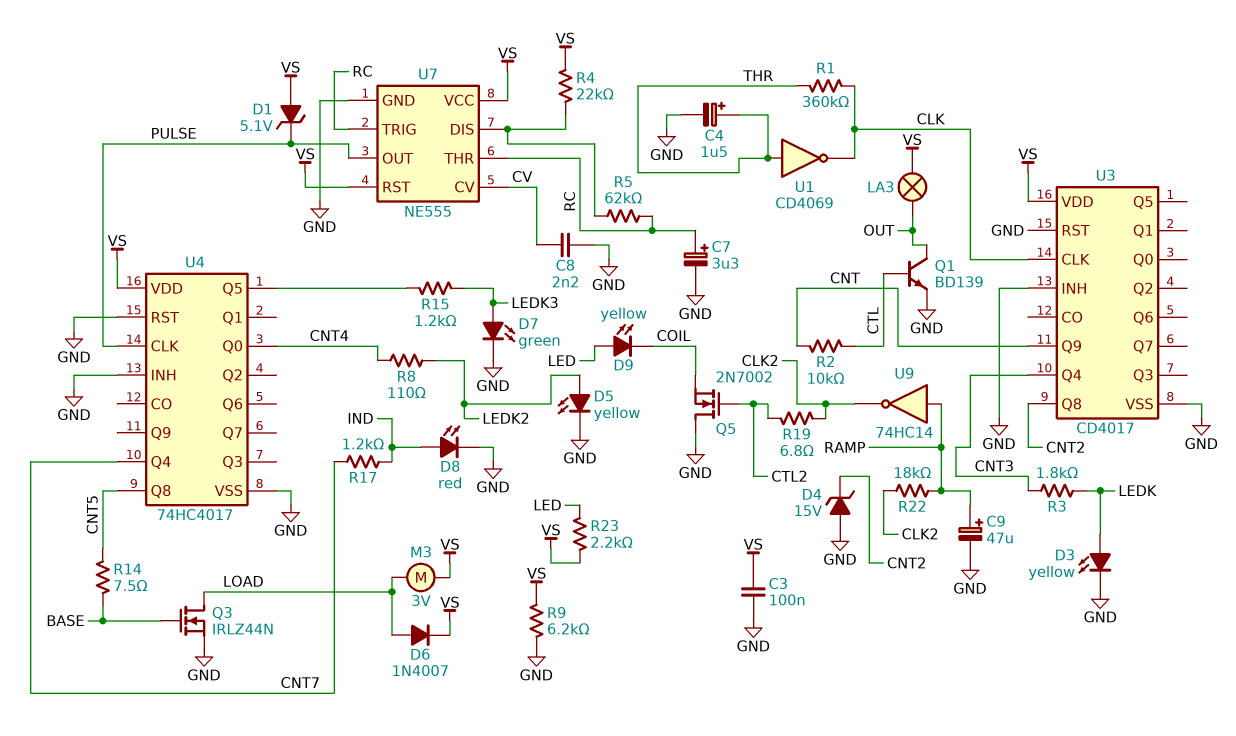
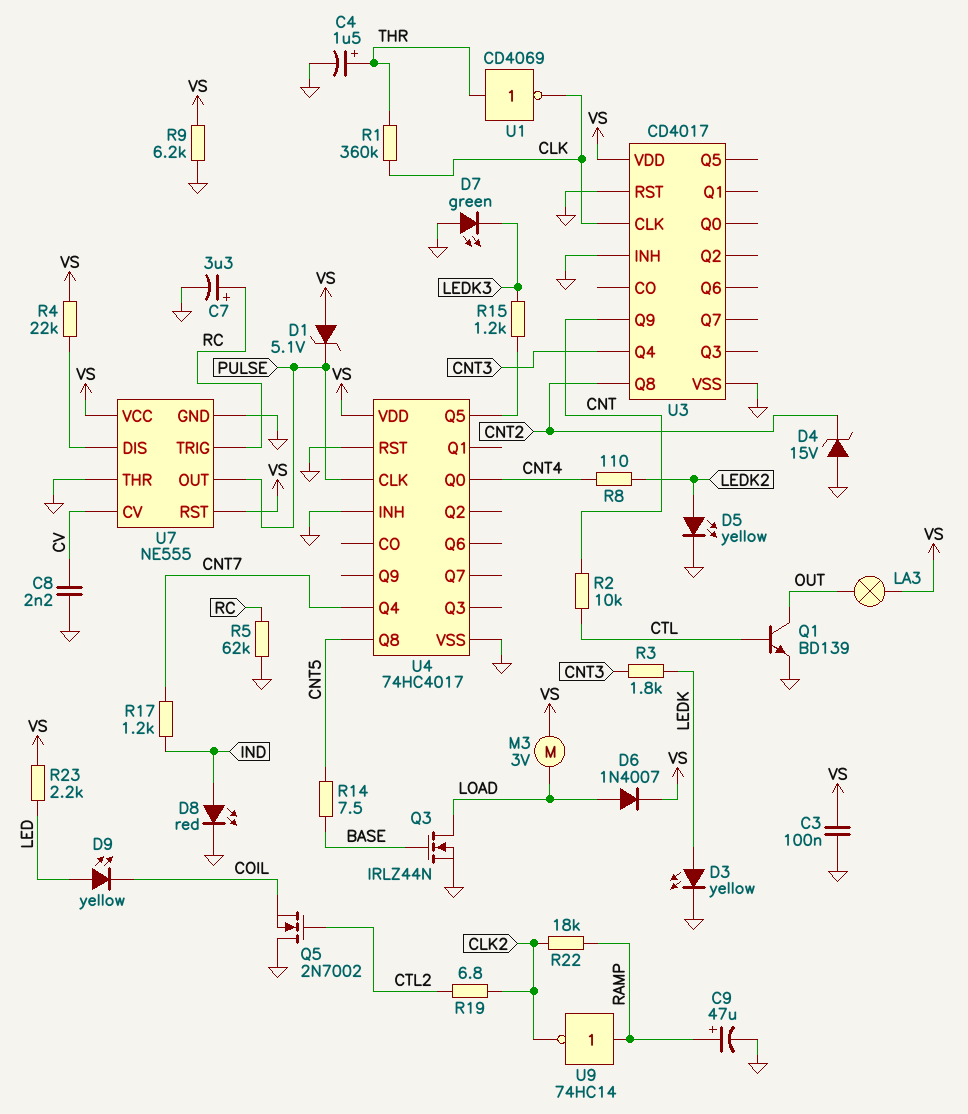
D7: LED green (A LEDK3, K GND) -> LED green (A GND, K LEDK3)
R5: 62k (RC, U7/DIS) -> 62k (GND, RC)
U7 pin THR: RC -> GND

